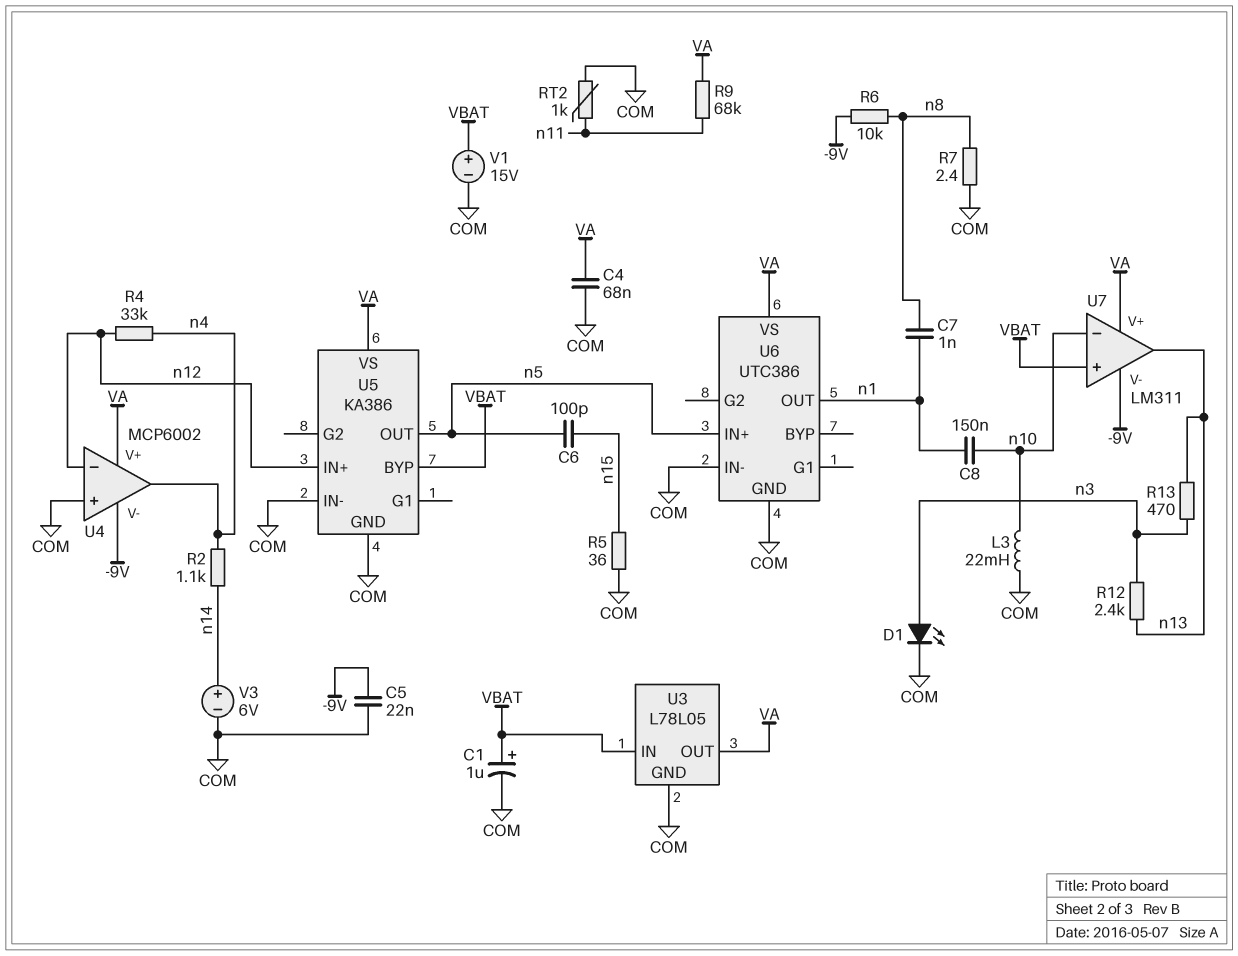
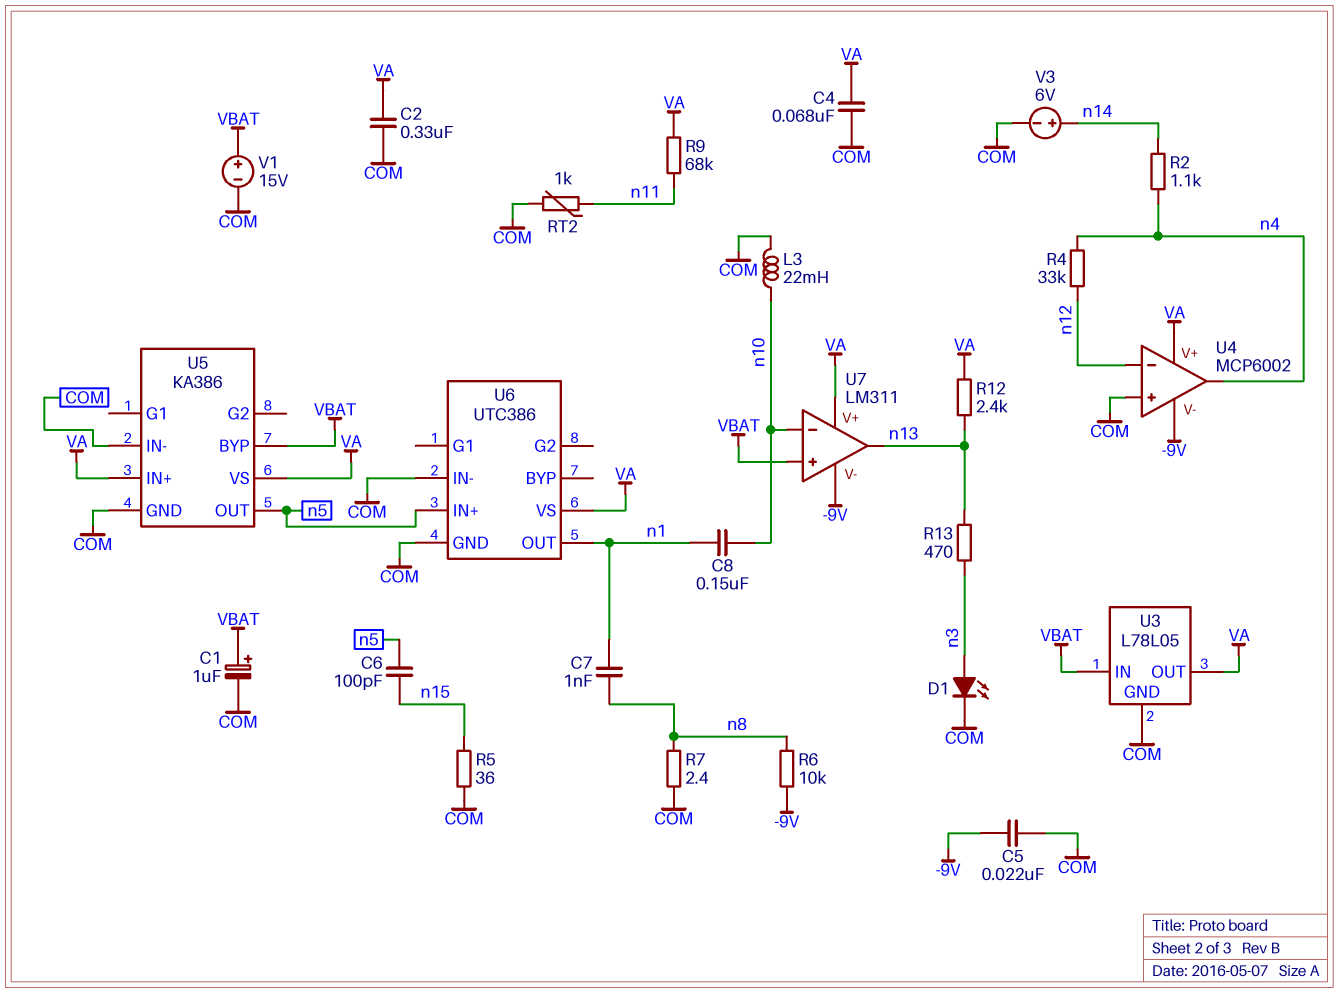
C2: none -> 330nF (COM, VA)
R12: 2.4k (n3, n13) -> 2.4k (VA, n13)
U5 pin IN+: n12 -> VA

